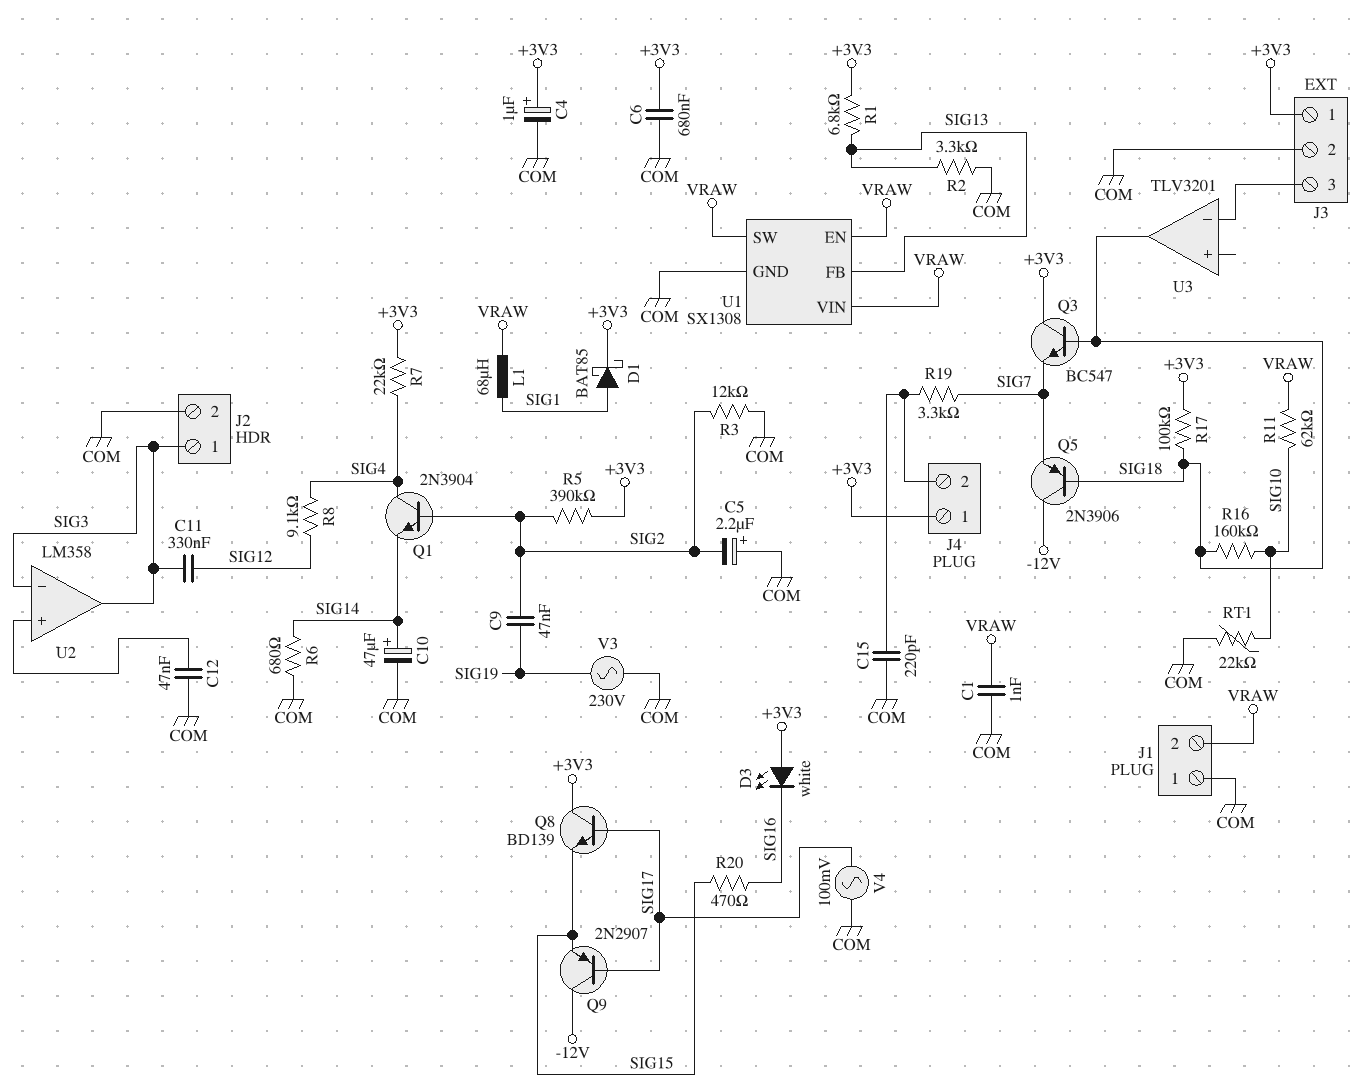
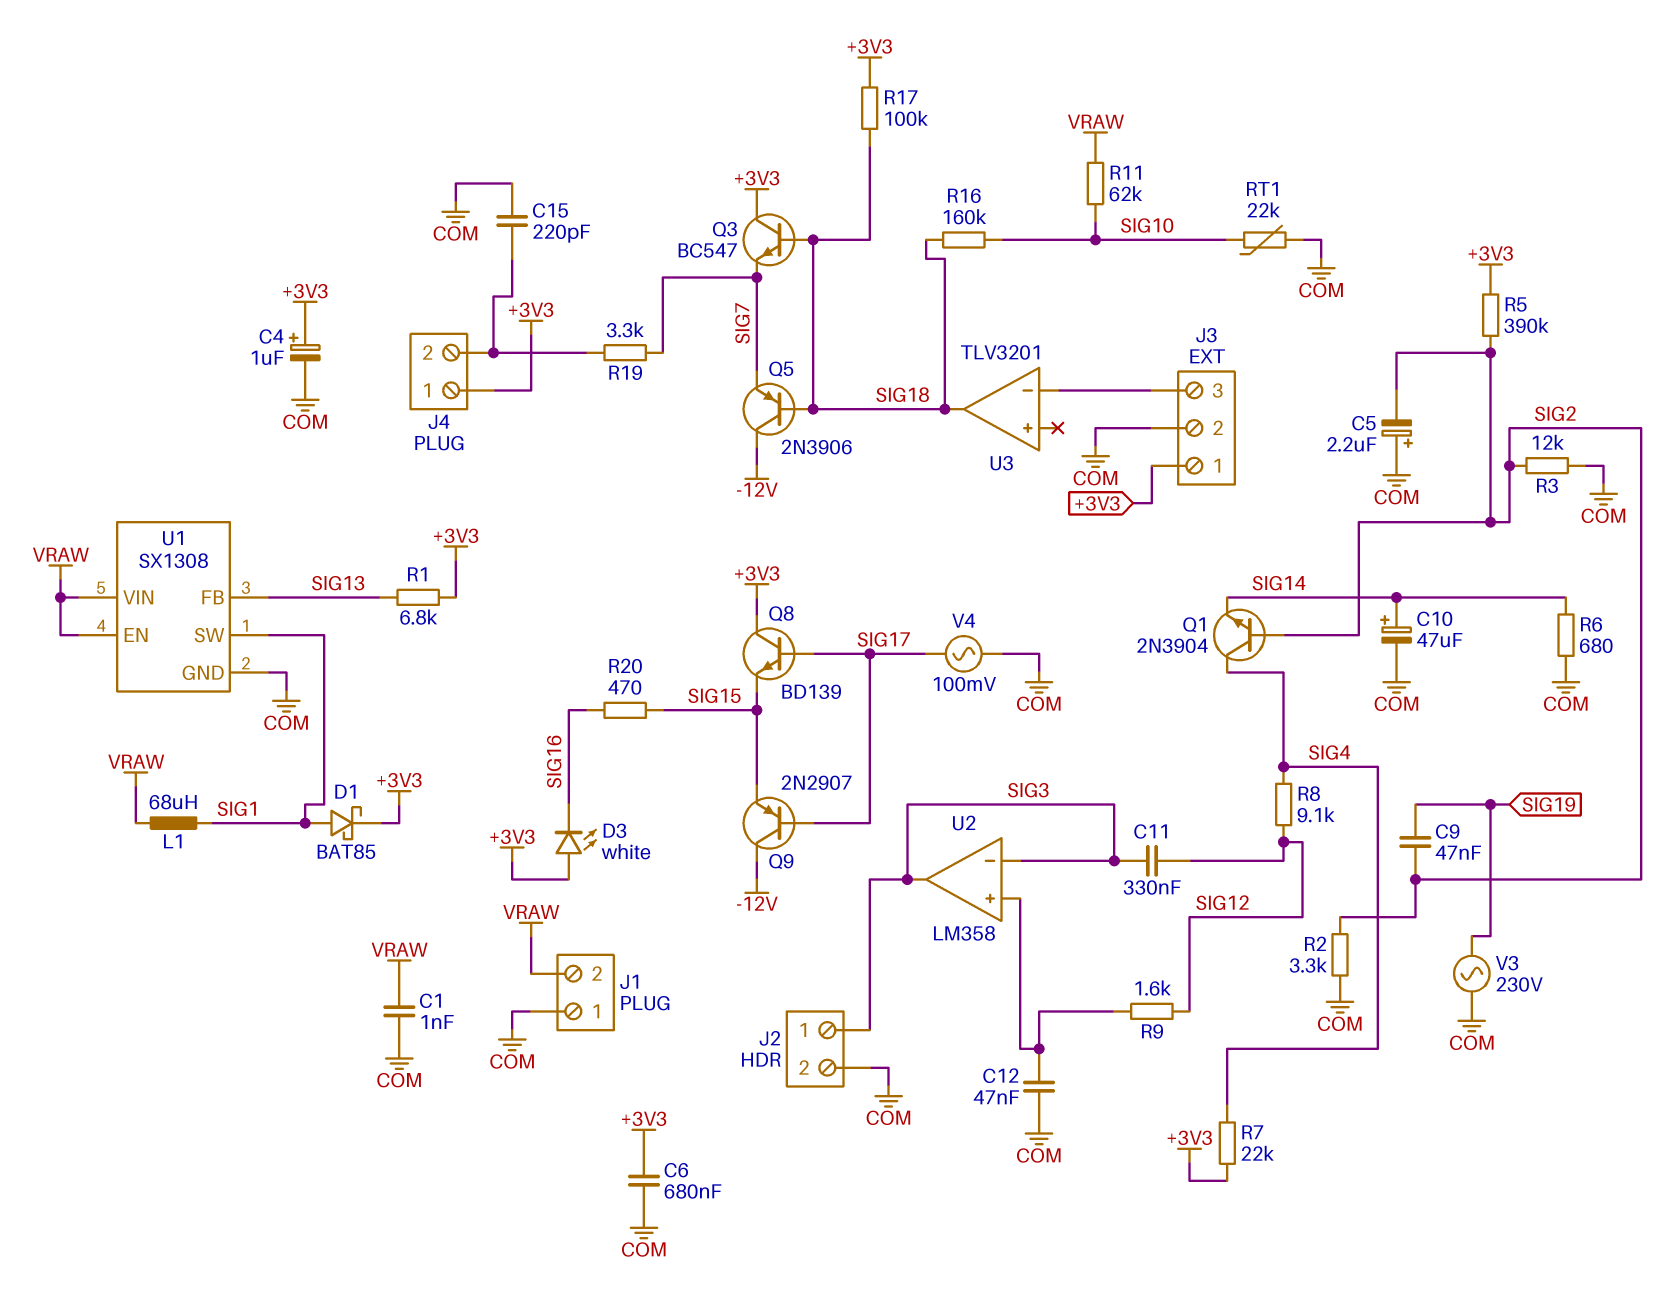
R2: 3.3k (COM, SIG13) -> 3.3k (COM, SIG2)
R9: none -> 1.6k (SIG12, U2/in+)
U1 pin SW: VRAW -> SIG1

